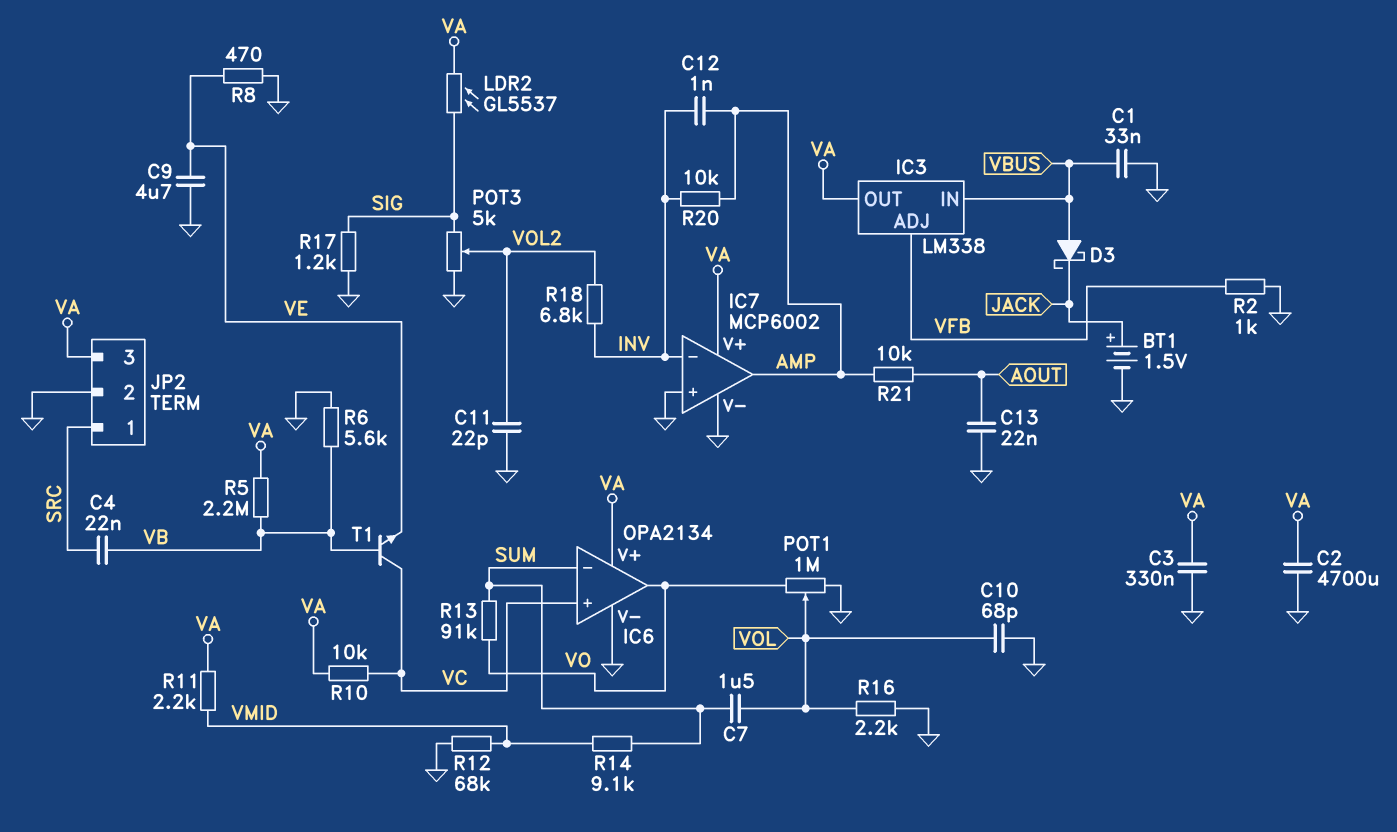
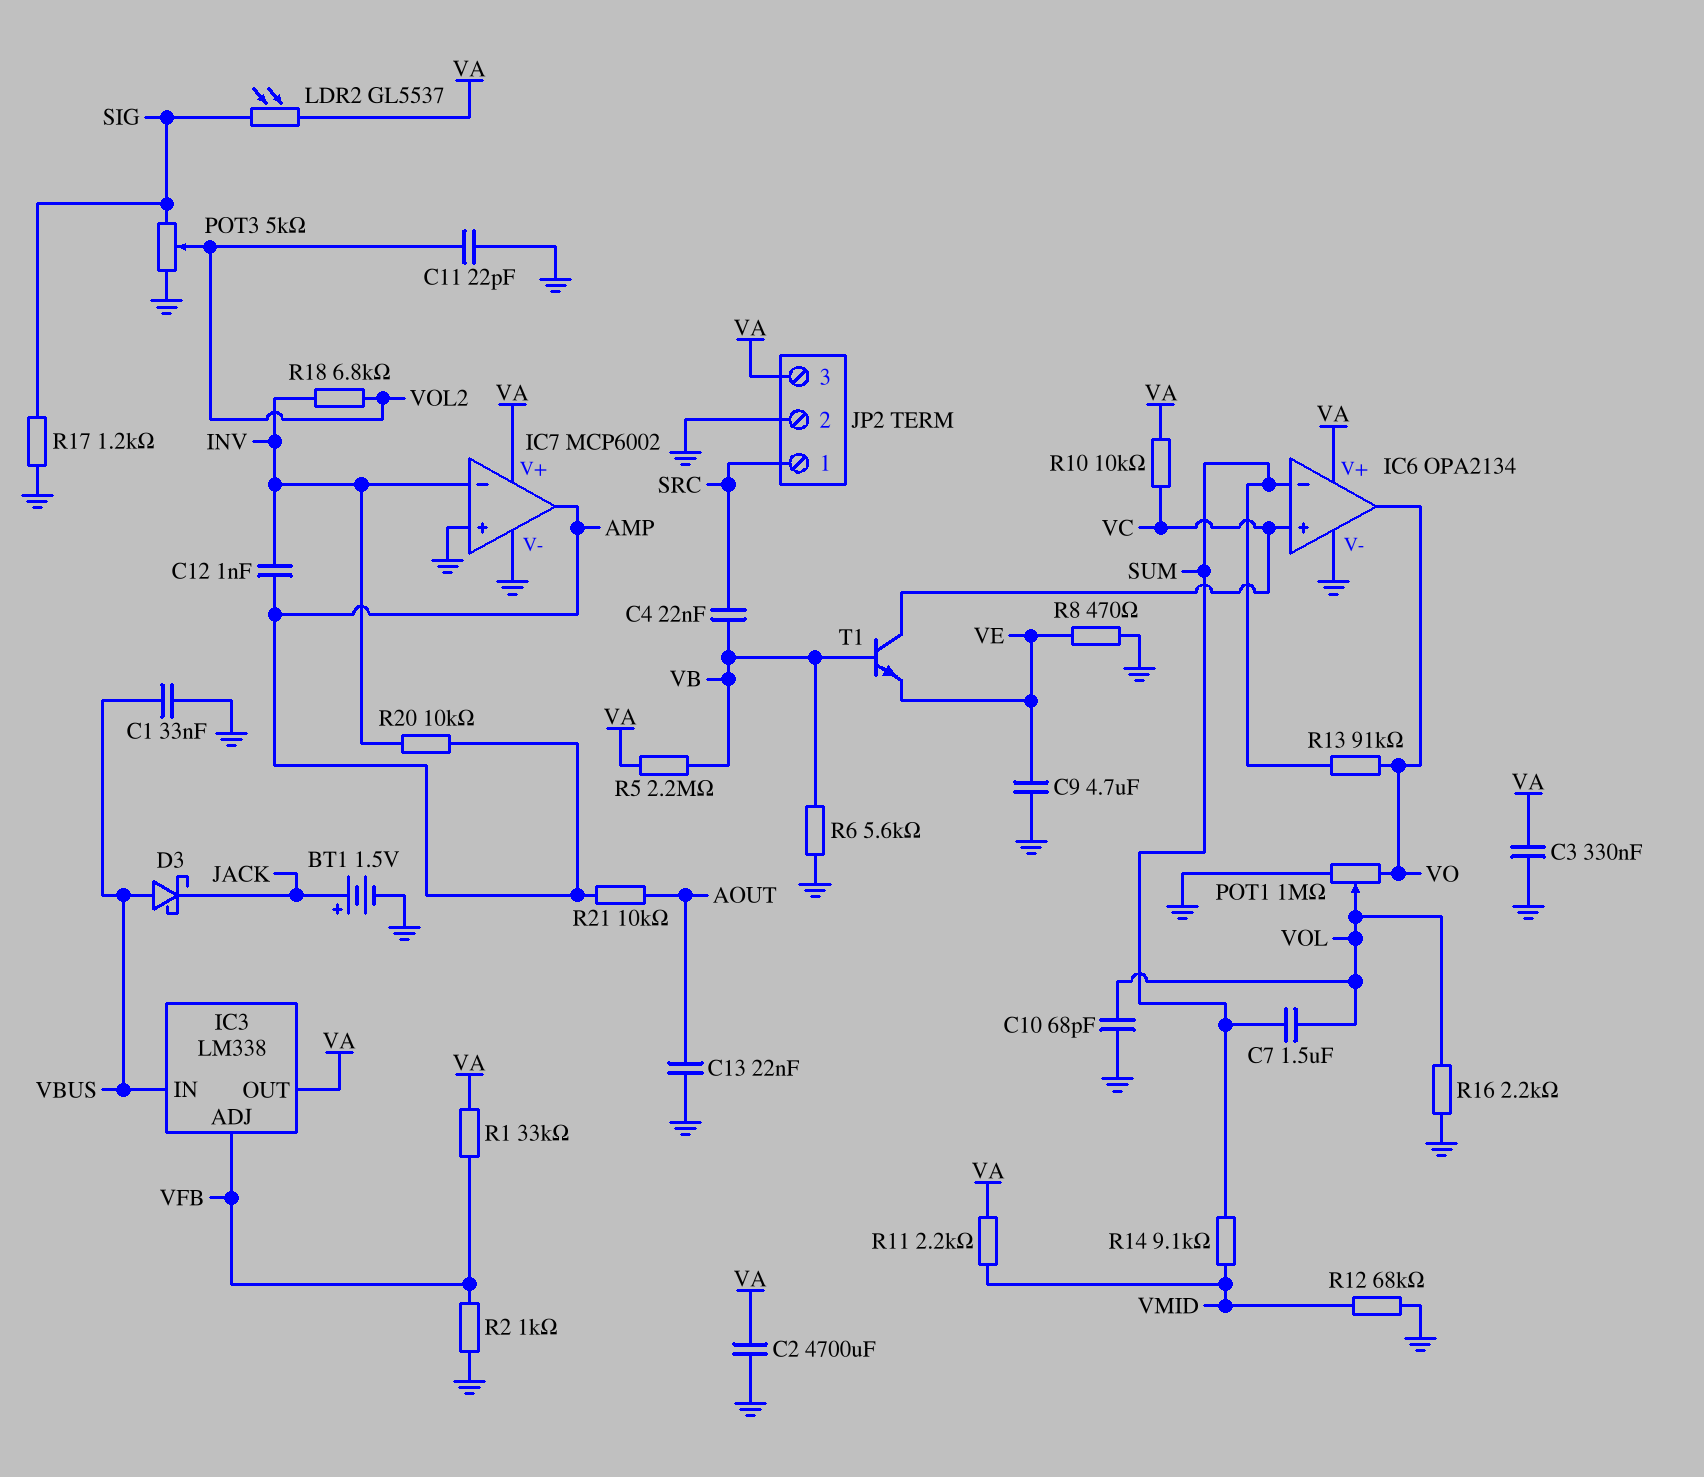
R1: none -> 33k (VA, VFB)

